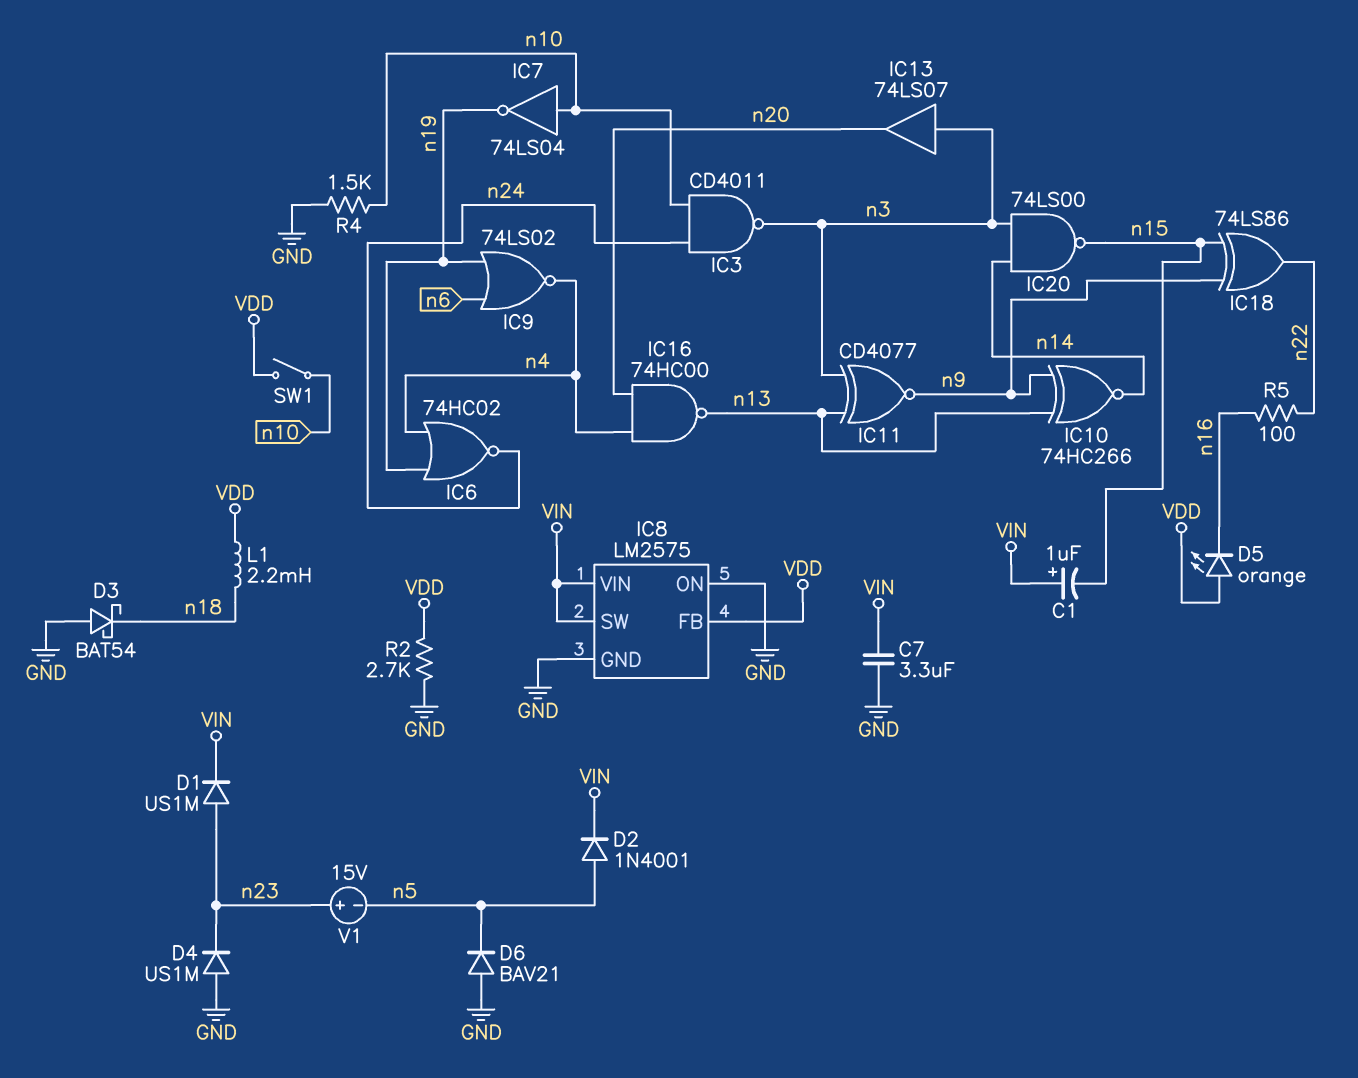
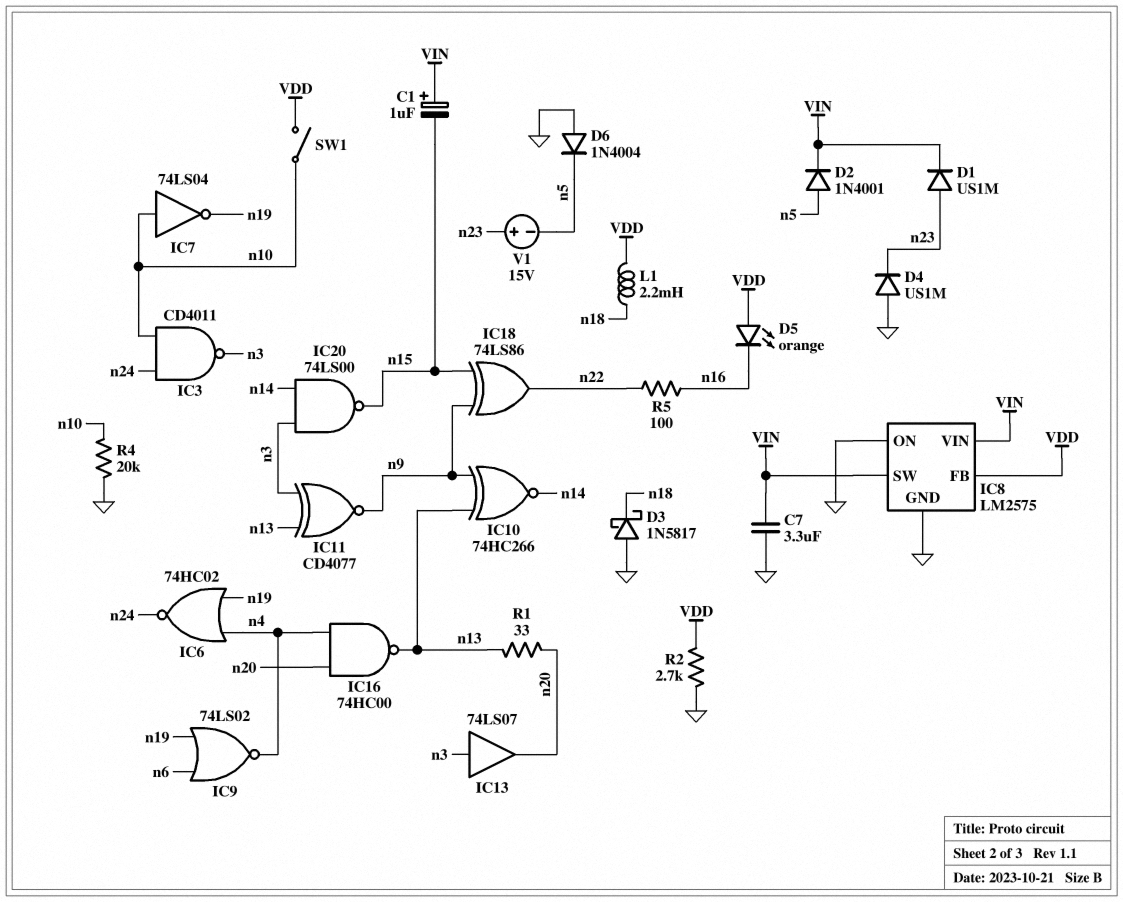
D3: schottky BAT54 (A GND, K n18) -> schottky 1N5817 (A GND, K n18)
D6: diode BAV21 (A GND, K n5) -> diode 1N4004 (A GND, K n5)
R1: none -> 33 (n13, n20)
R4: 1.5k (GND, n10) -> 20k (GND, n10)

